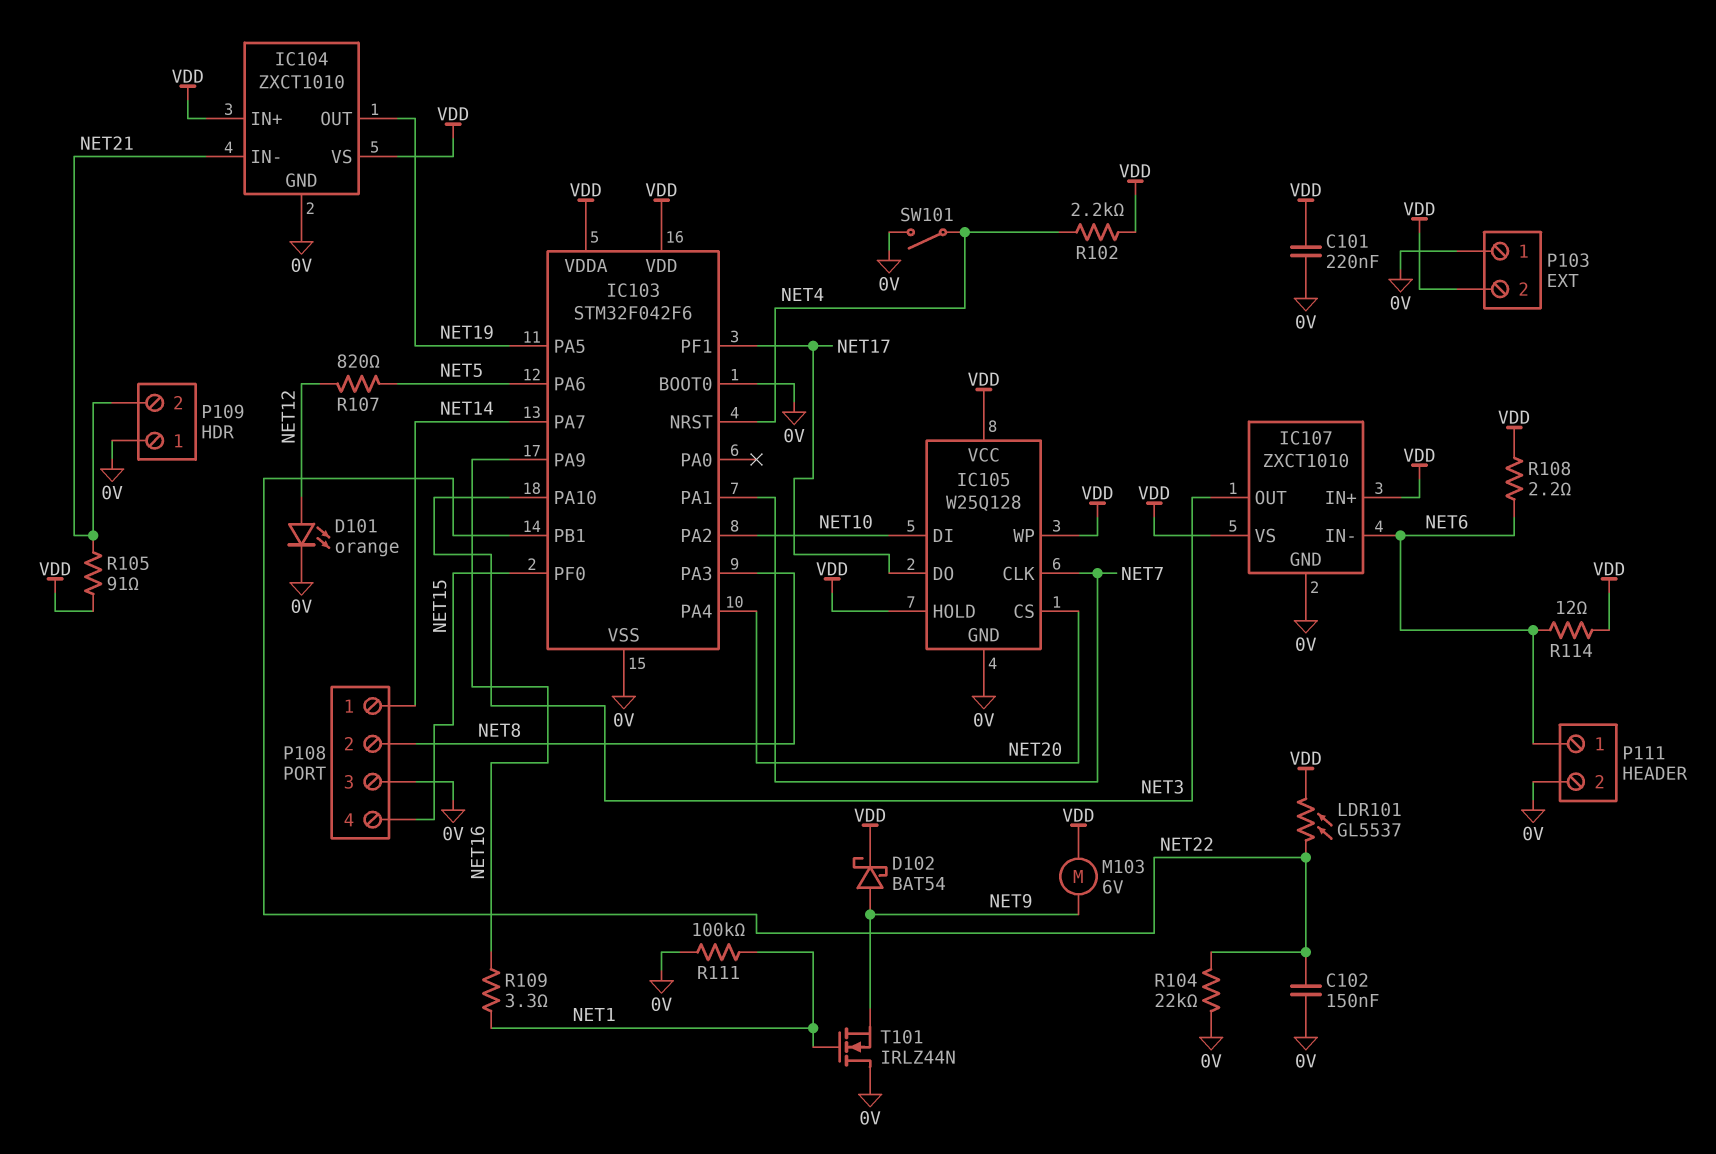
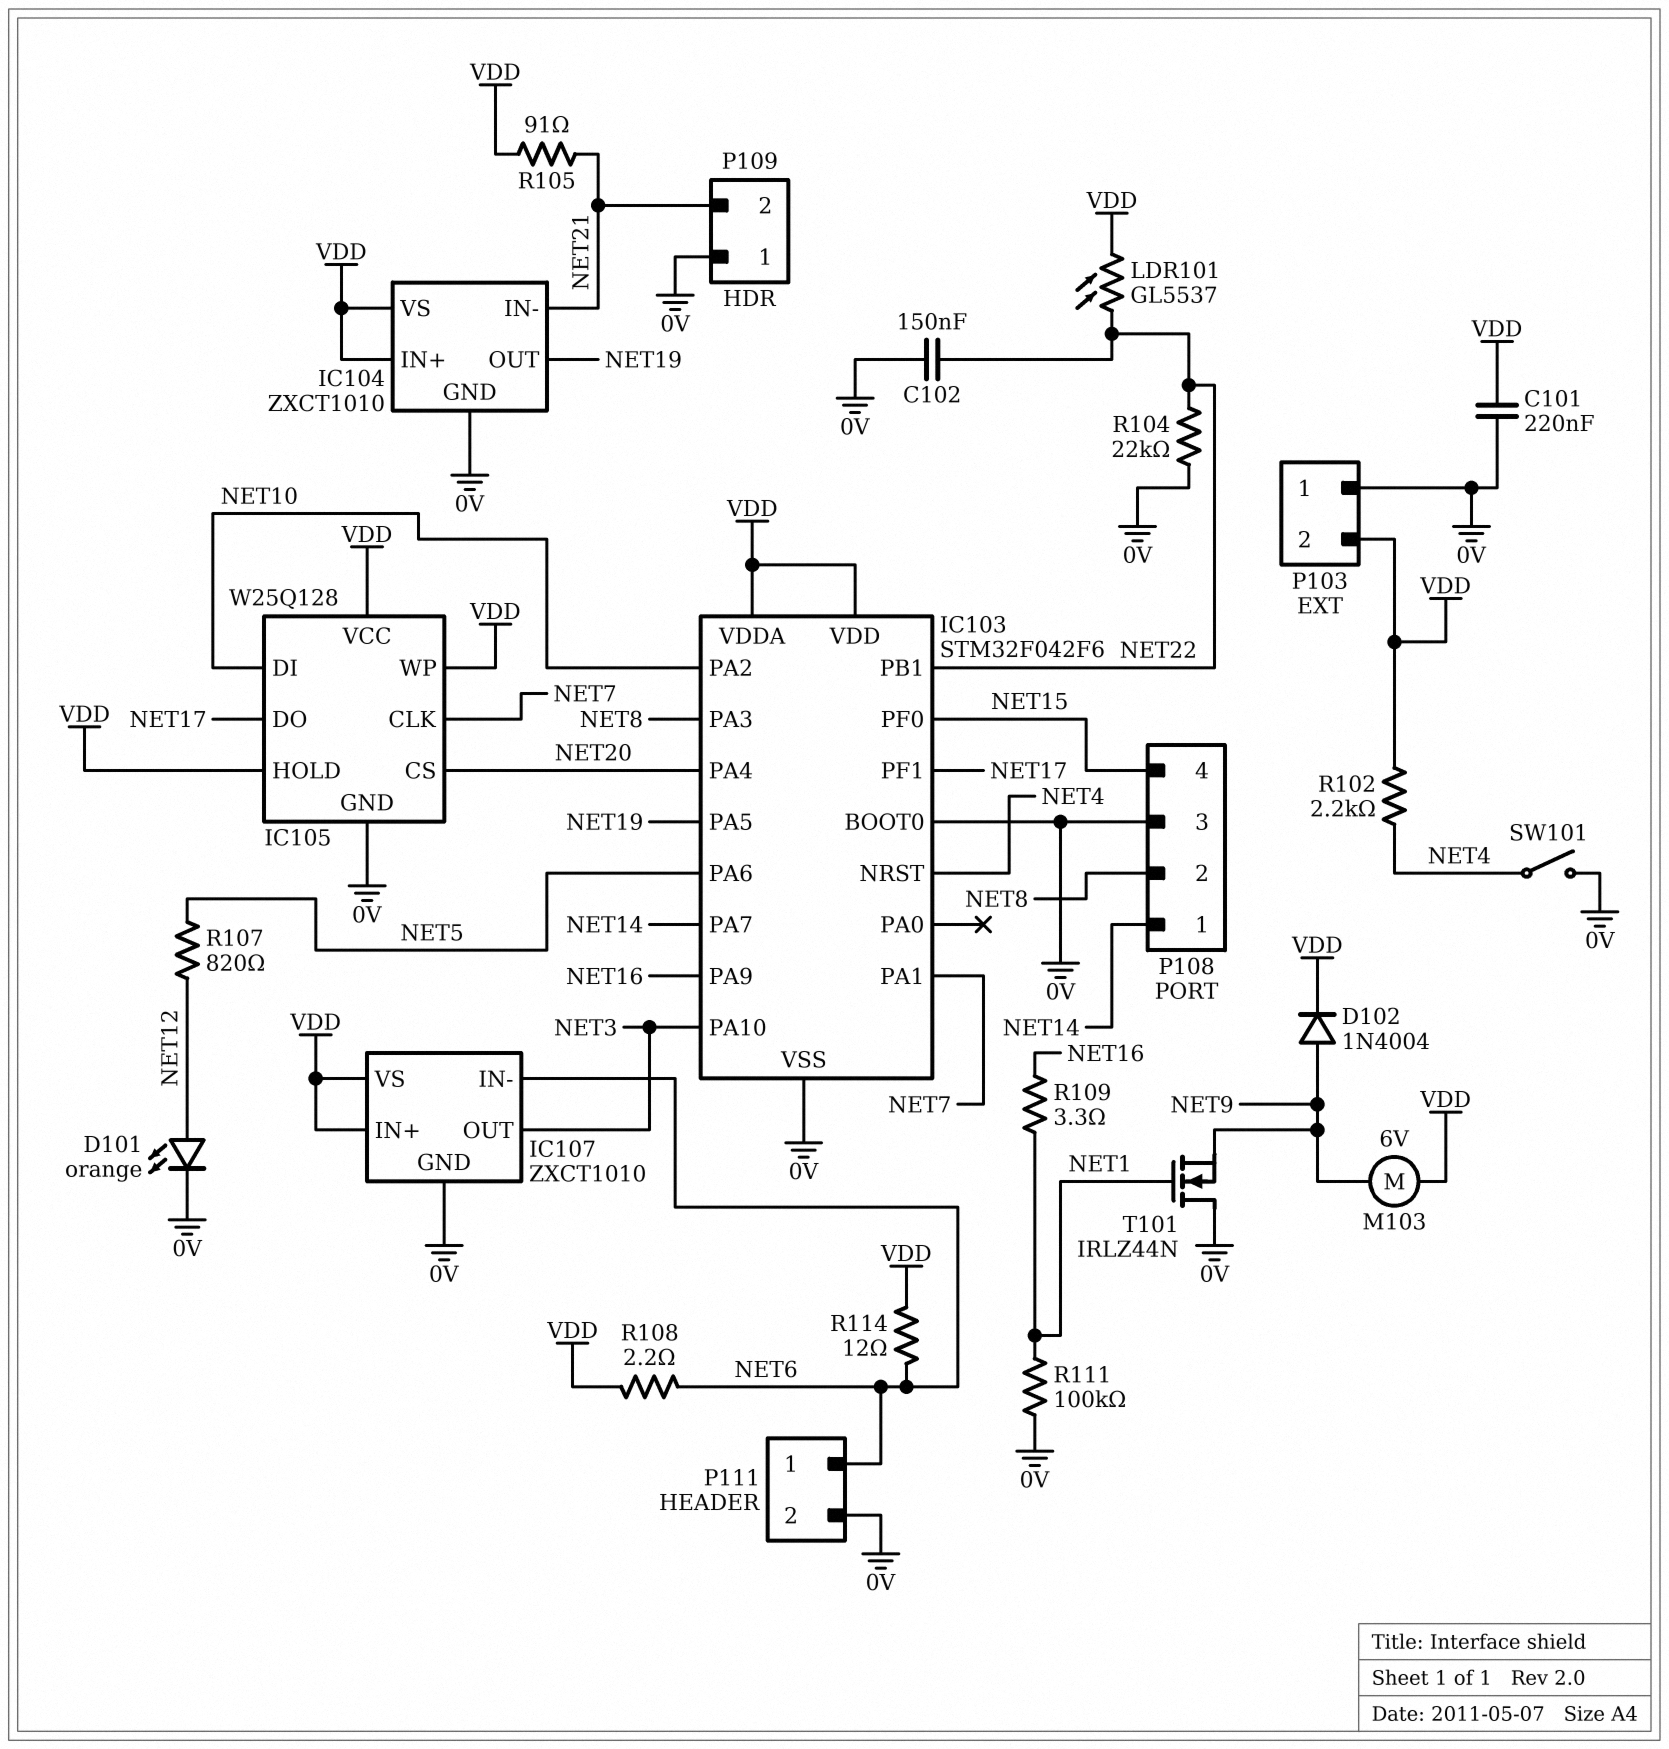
D102: schottky BAT54 (A NET9, K VDD) -> diode 1N4004 (A NET9, K VDD)

